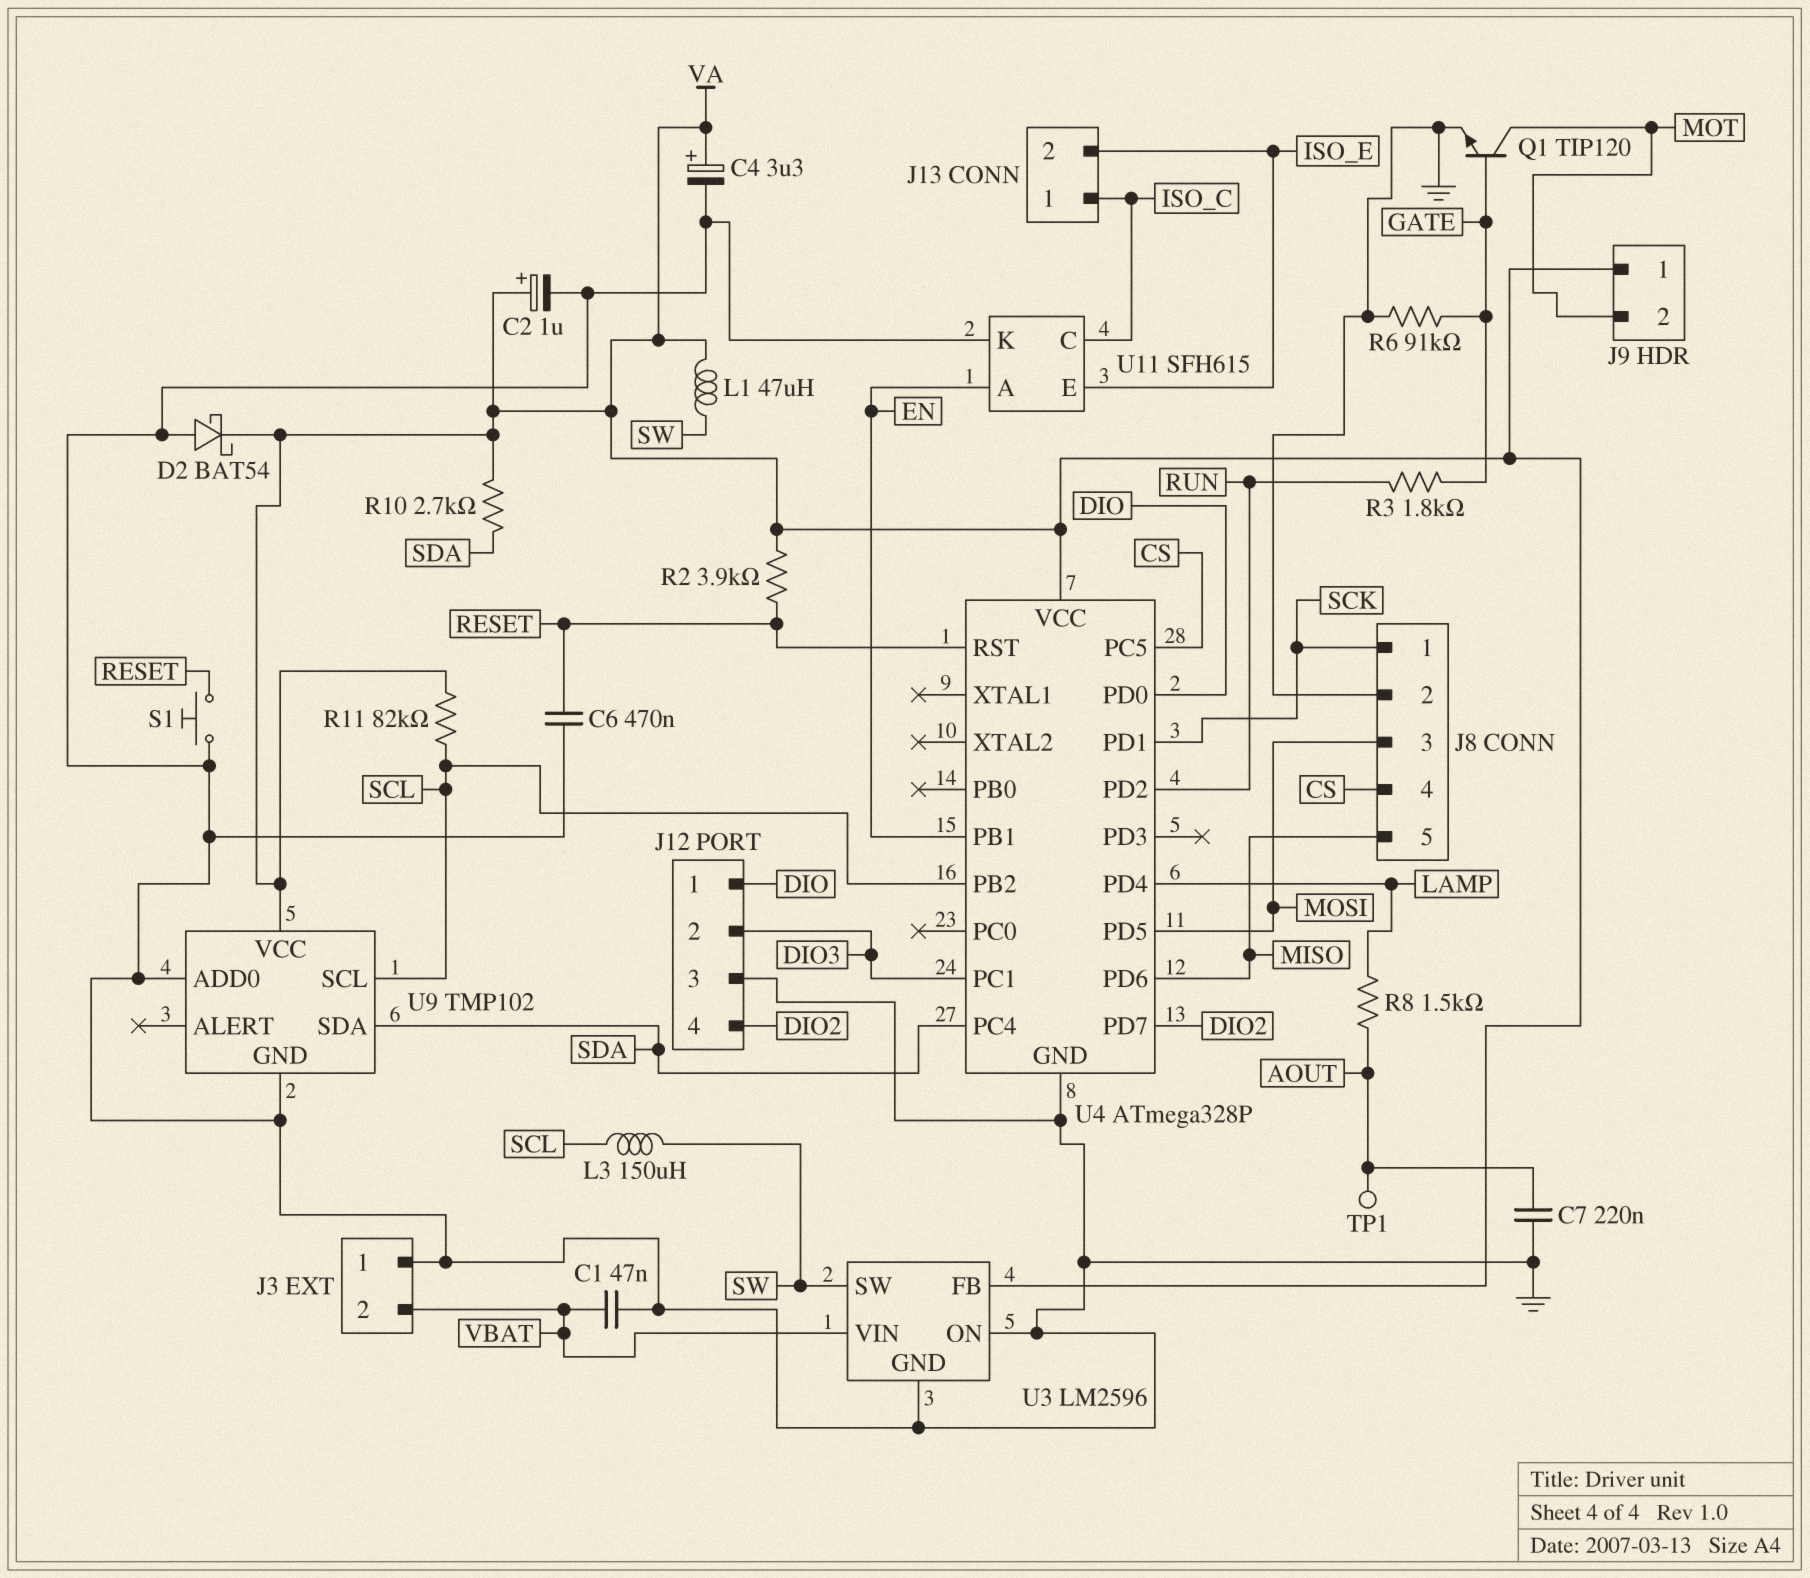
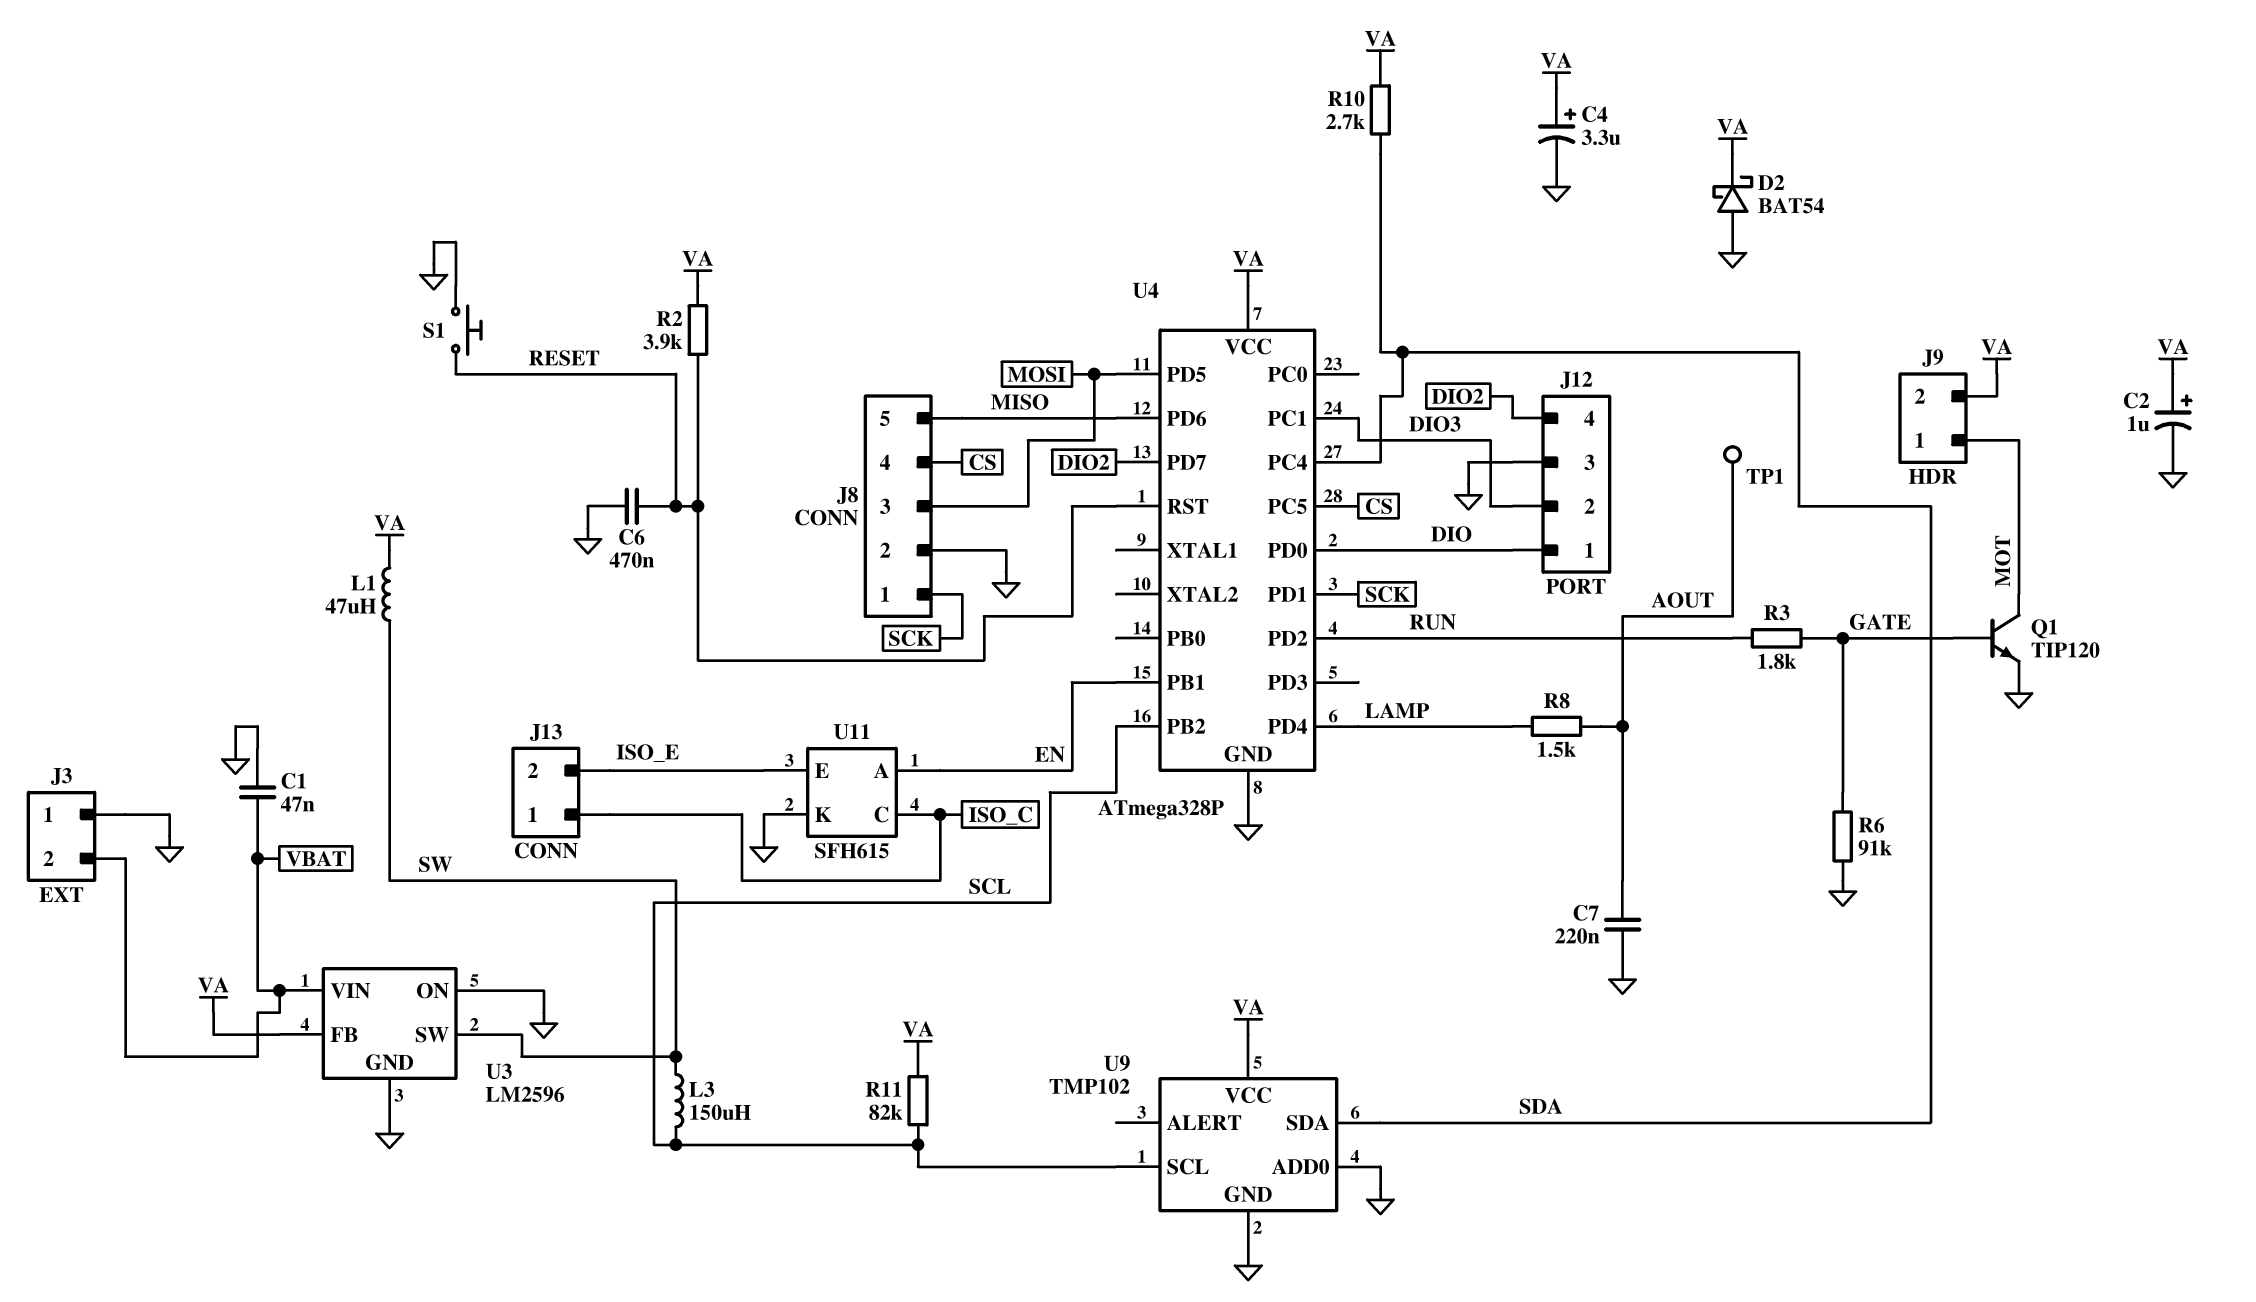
J9 pin 1: VA -> MOT
J9 pin 2: MOT -> VA

